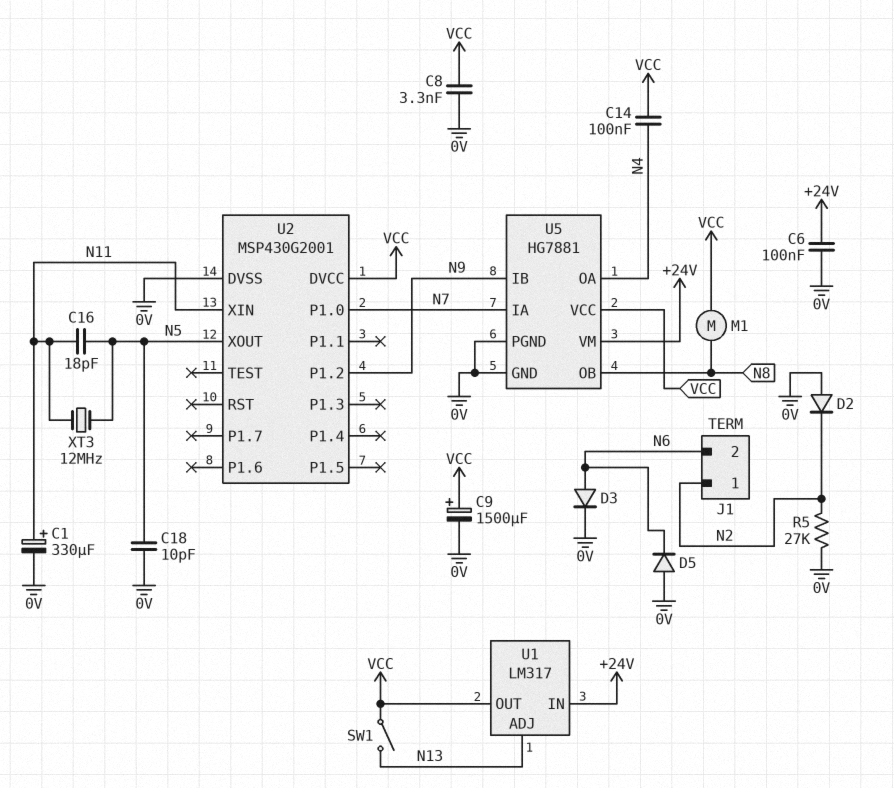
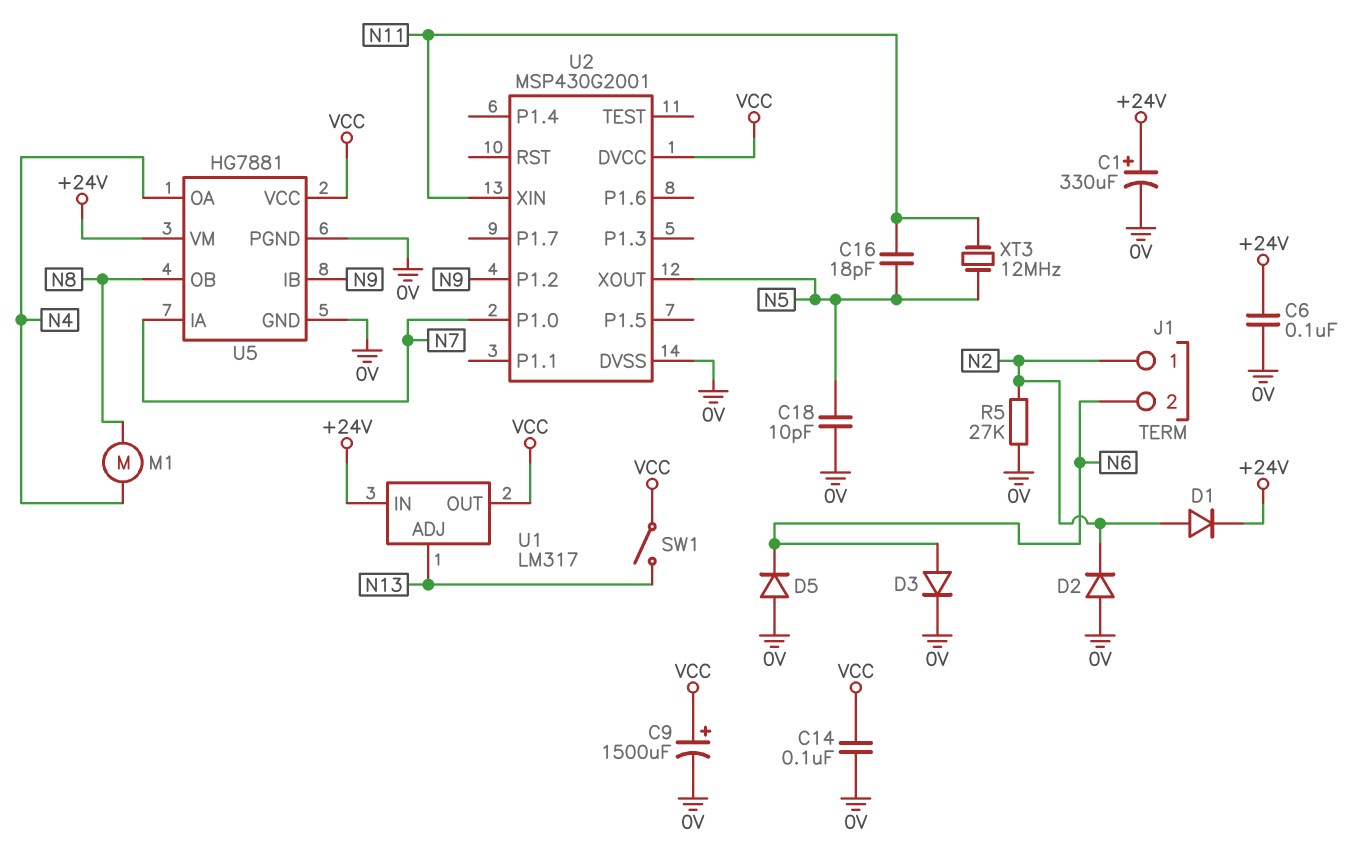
C1: 330uF (plus N11, minus 0V) -> 330uF (plus +24V, minus 0V)
C8: 3.3nF (0V, VCC) -> none
C14: 100nF (N4, VCC) -> 100nF (0V, VCC)
D1: none -> diode (A N2, K +24V)
M1: motor (N8, VCC) -> motor (N4, N8)

